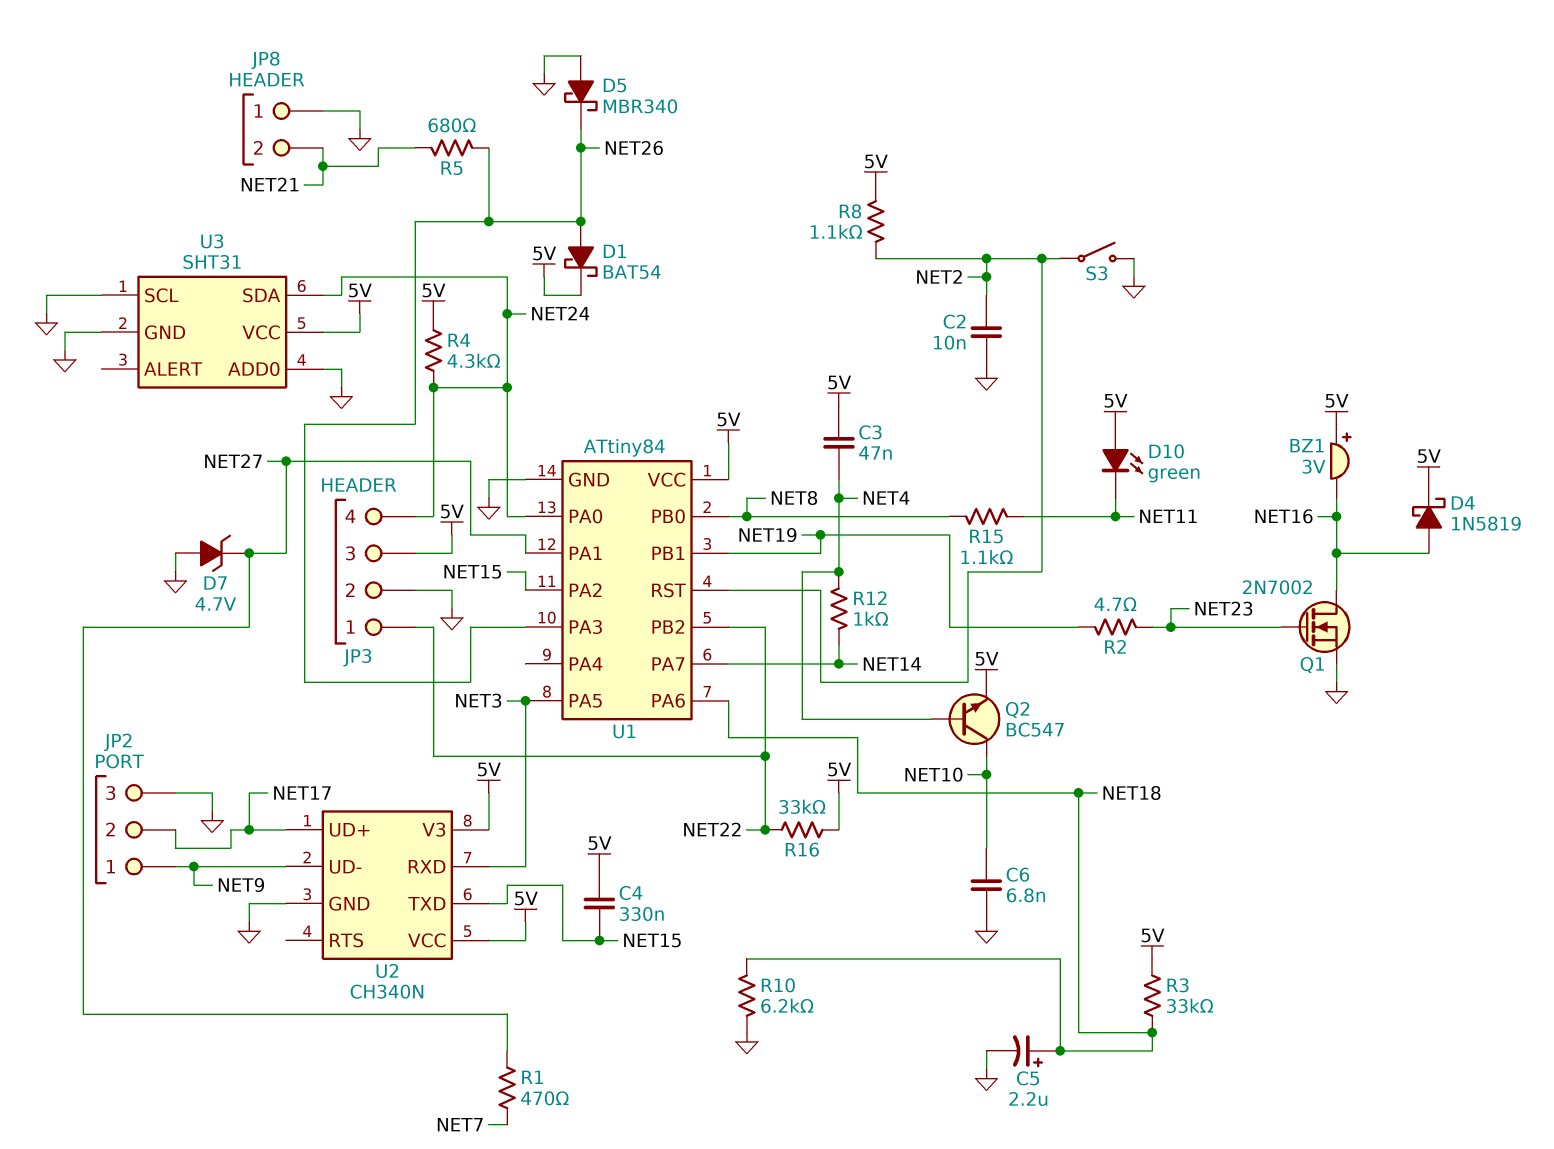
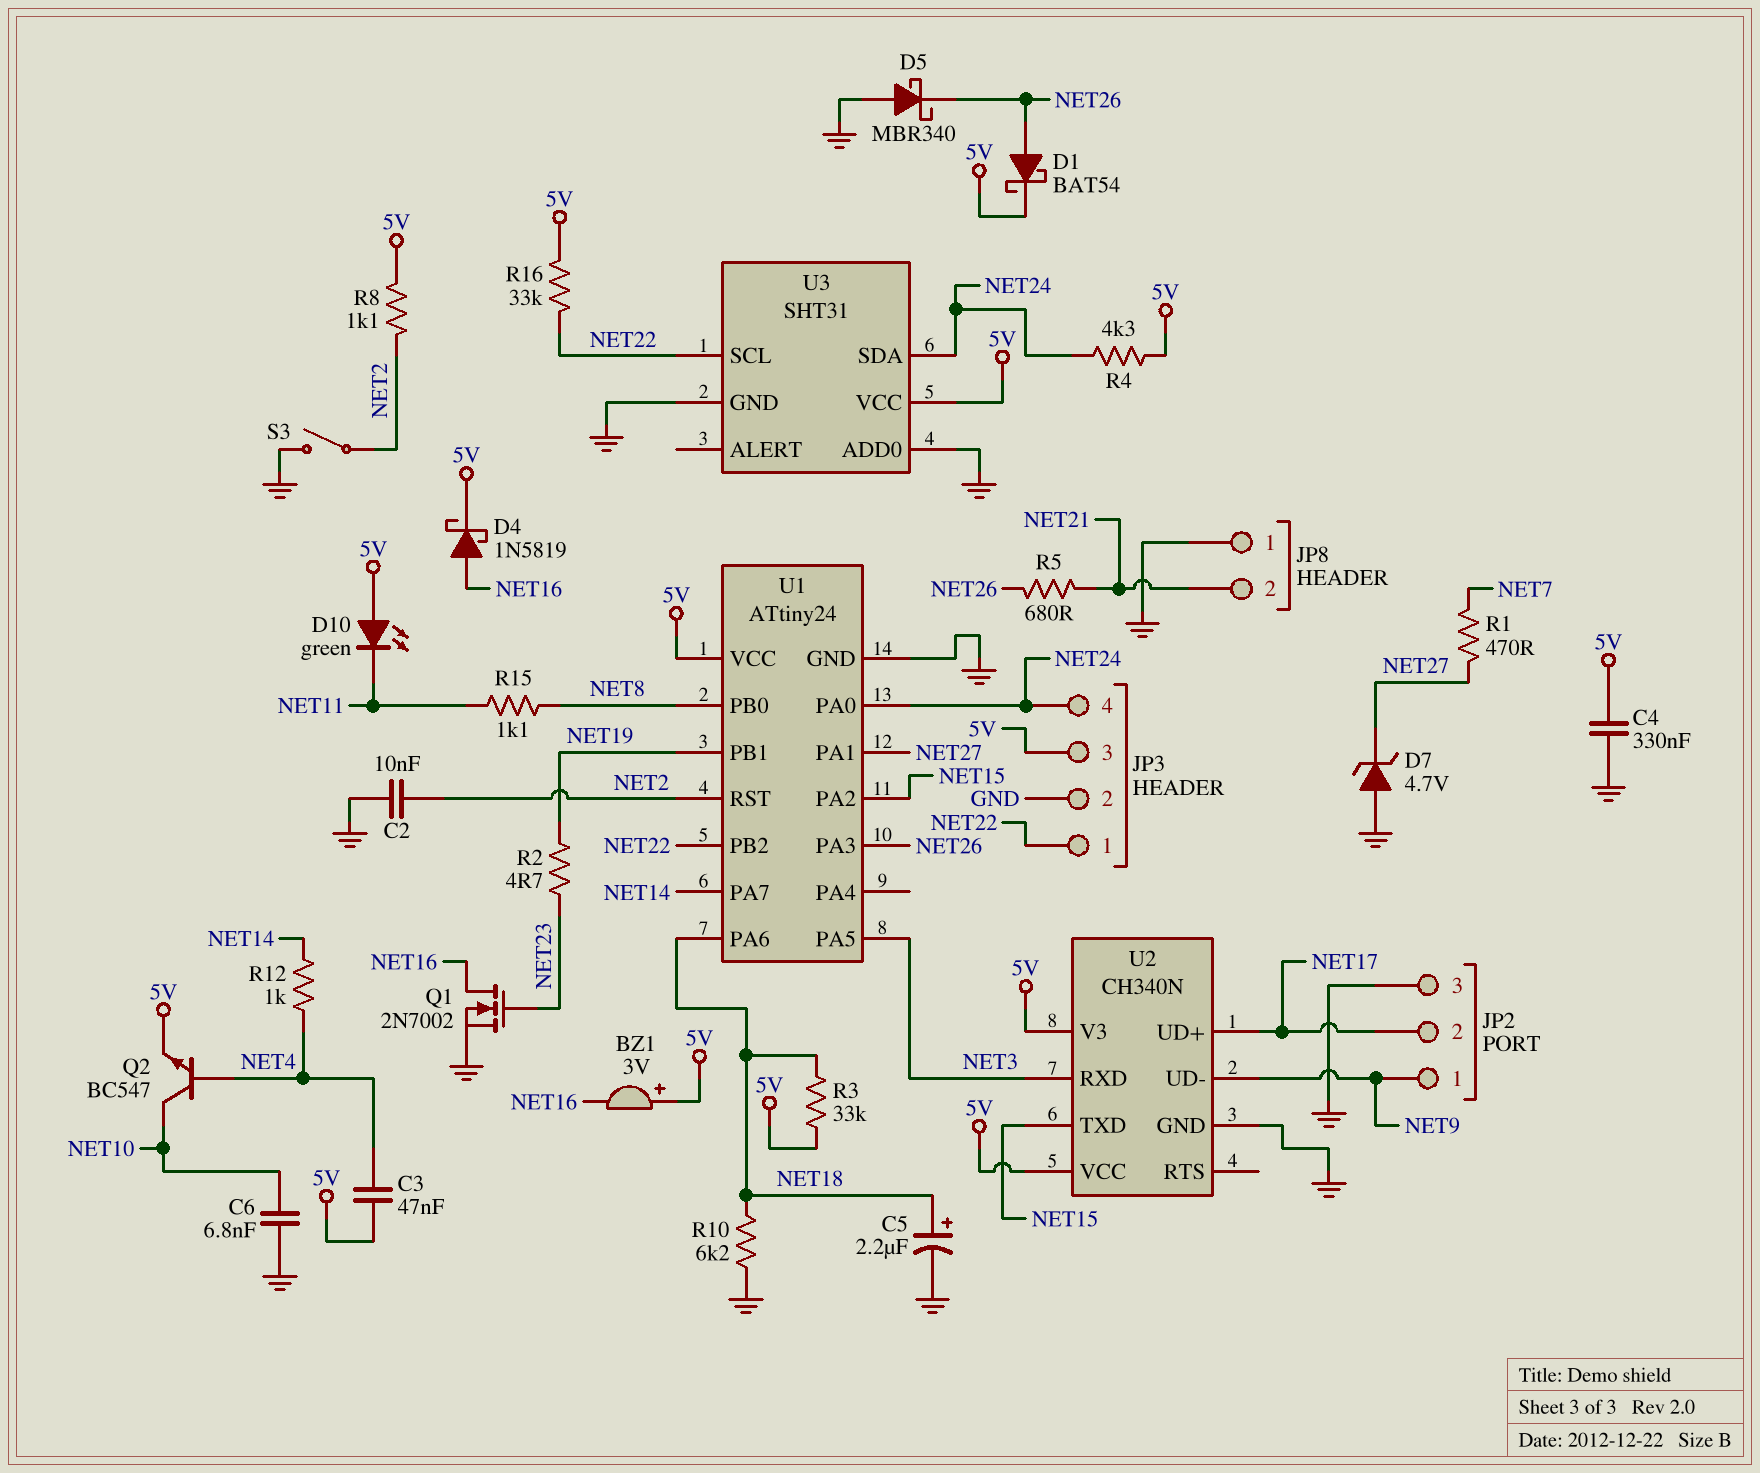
C4: 330nF (5V, NET15) -> 330nF (5V, GND)
U1: ATtiny84 -> ATtiny24
U3 pin SCL: GND -> NET22

